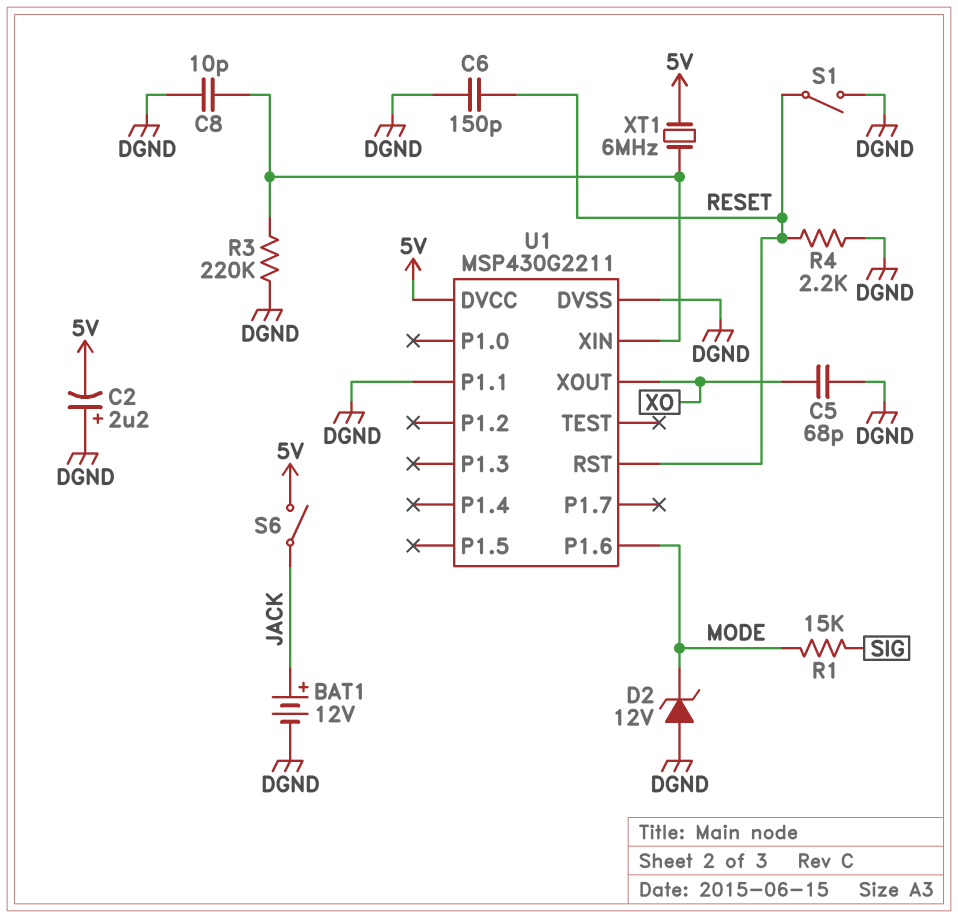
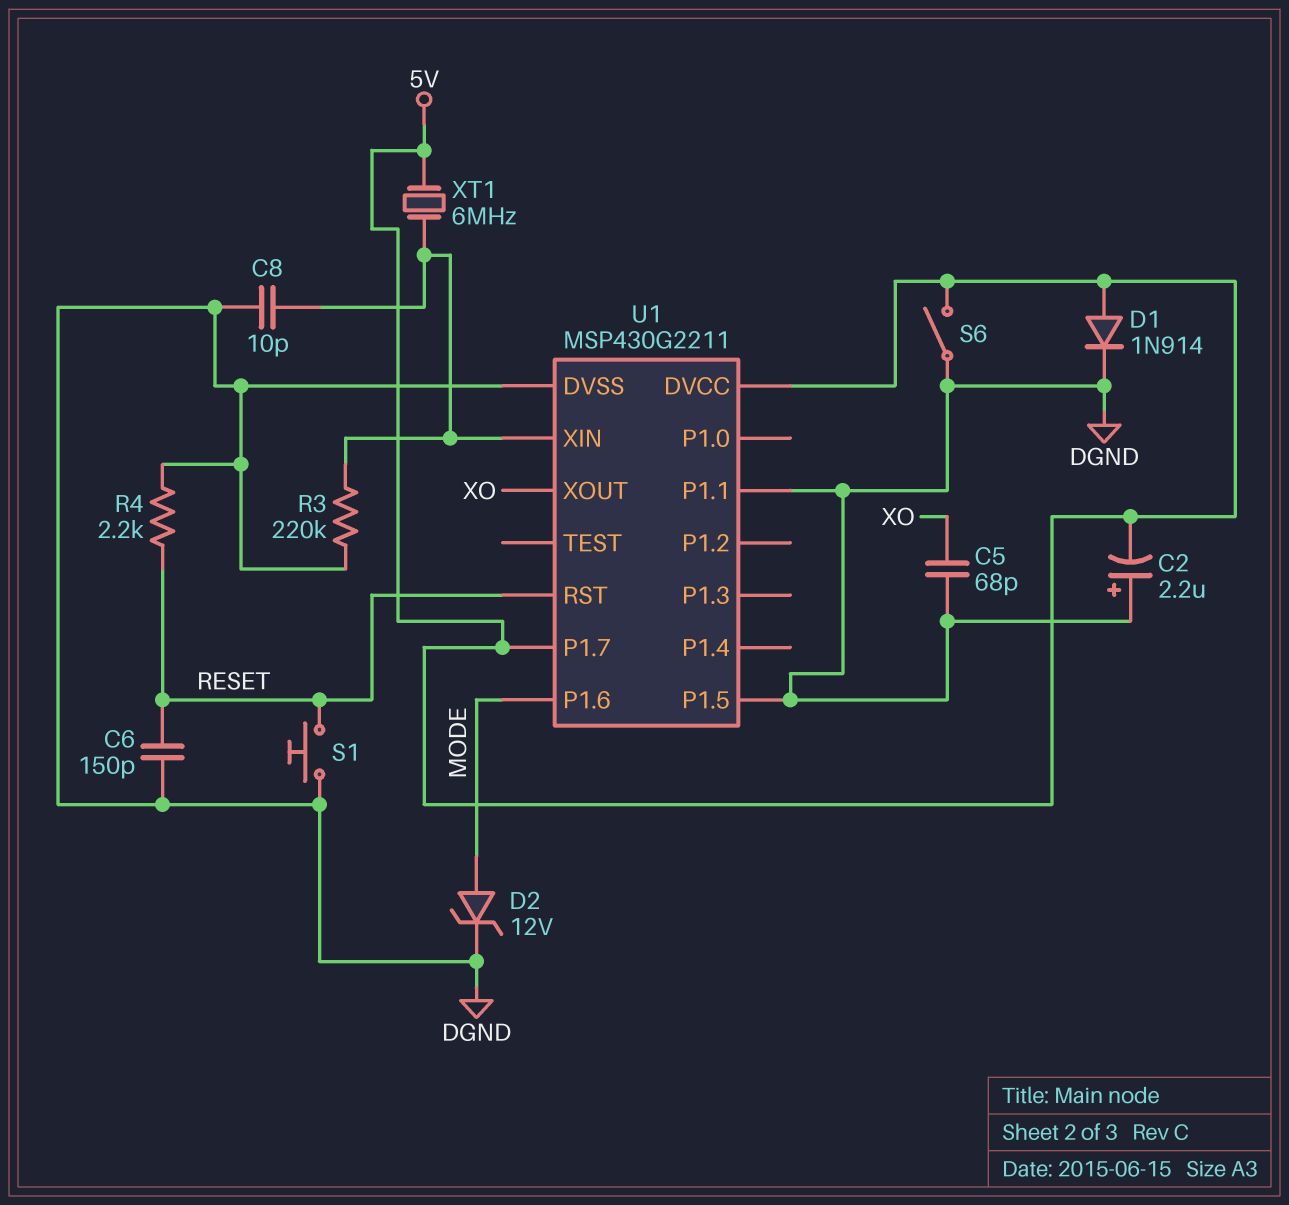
BAT1: 12V (plus JACK, minus DGND) -> none
D1: none -> diode 1N914 (A 5V, K DGND)
D2: zener 12V (A DGND, K MODE) -> zener 12V (A MODE, K DGND)
R1: 15k (MODE, SIG) -> none
S1: switch (DGND, RESET) -> button (DGND, RESET)
S6: switch (5V, JACK) -> switch (5V, DGND)
U1 pin P1.5: none -> DGND
U1 pin P1.7: none -> 5V

